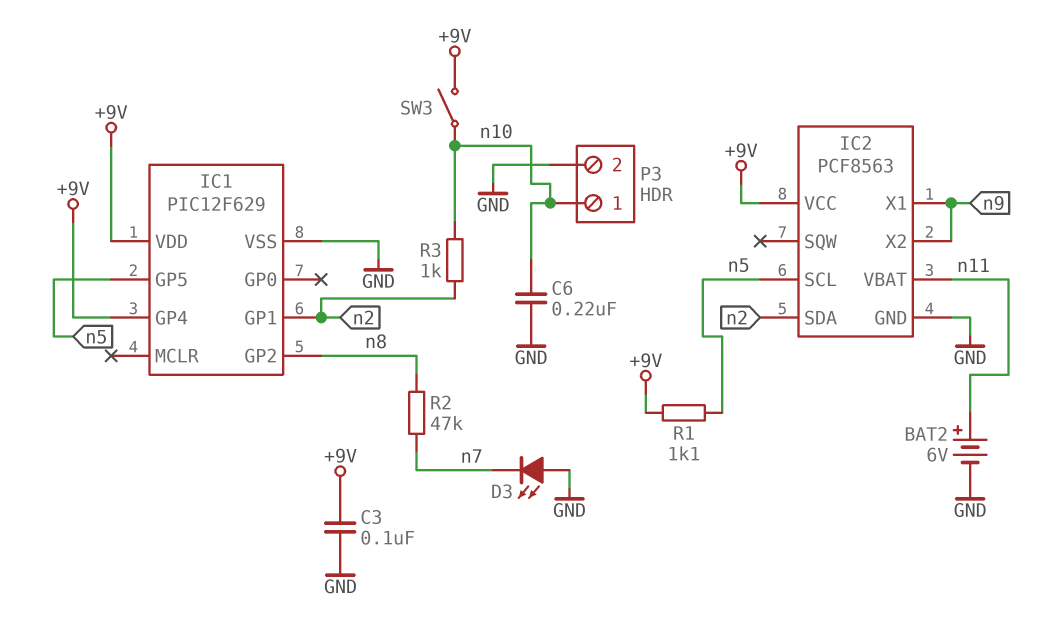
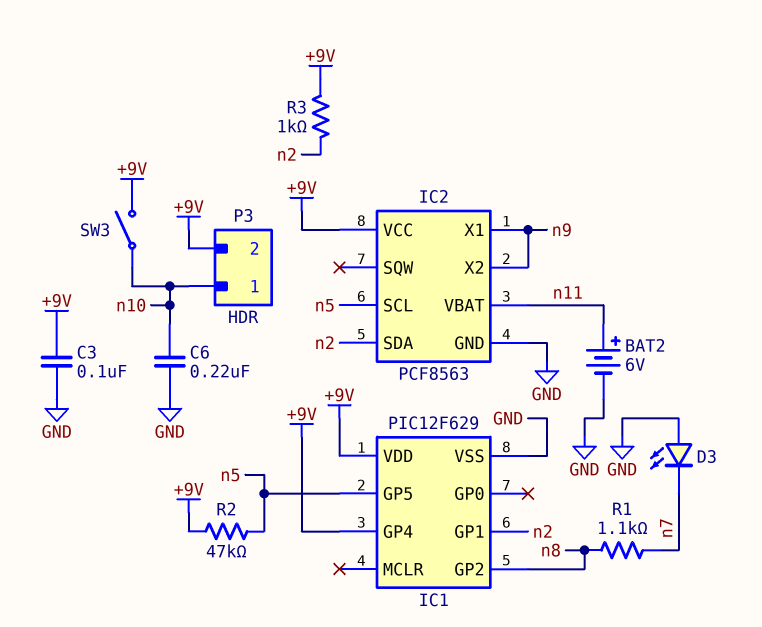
P3 pin 2: GND -> +9V
R1: 1.1k (+9V, n5) -> 1.1k (n7, n8)
R2: 47k (n7, n8) -> 47k (+9V, n5)
R3: 1k (n2, n10) -> 1k (+9V, n2)

